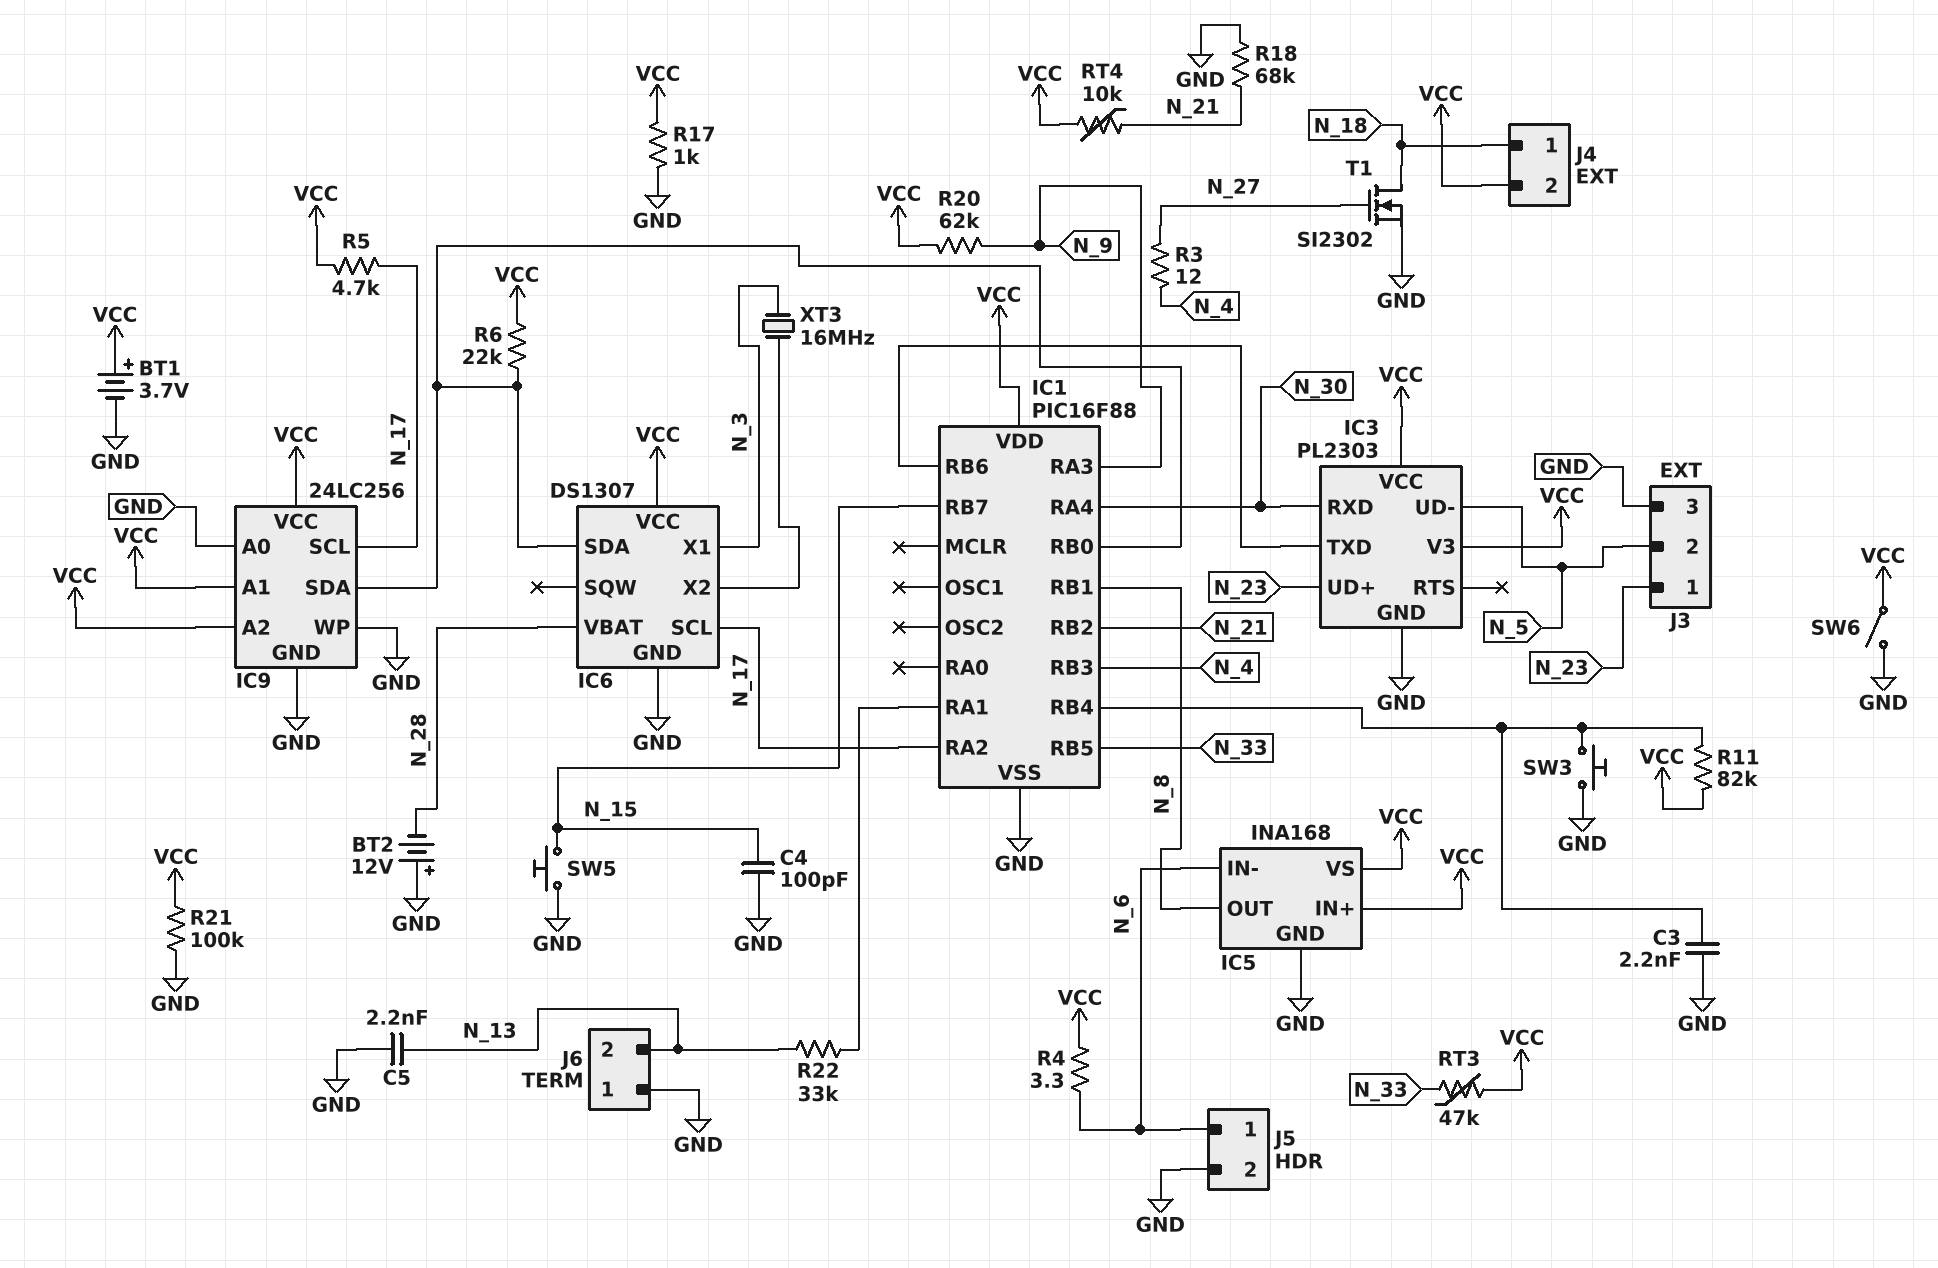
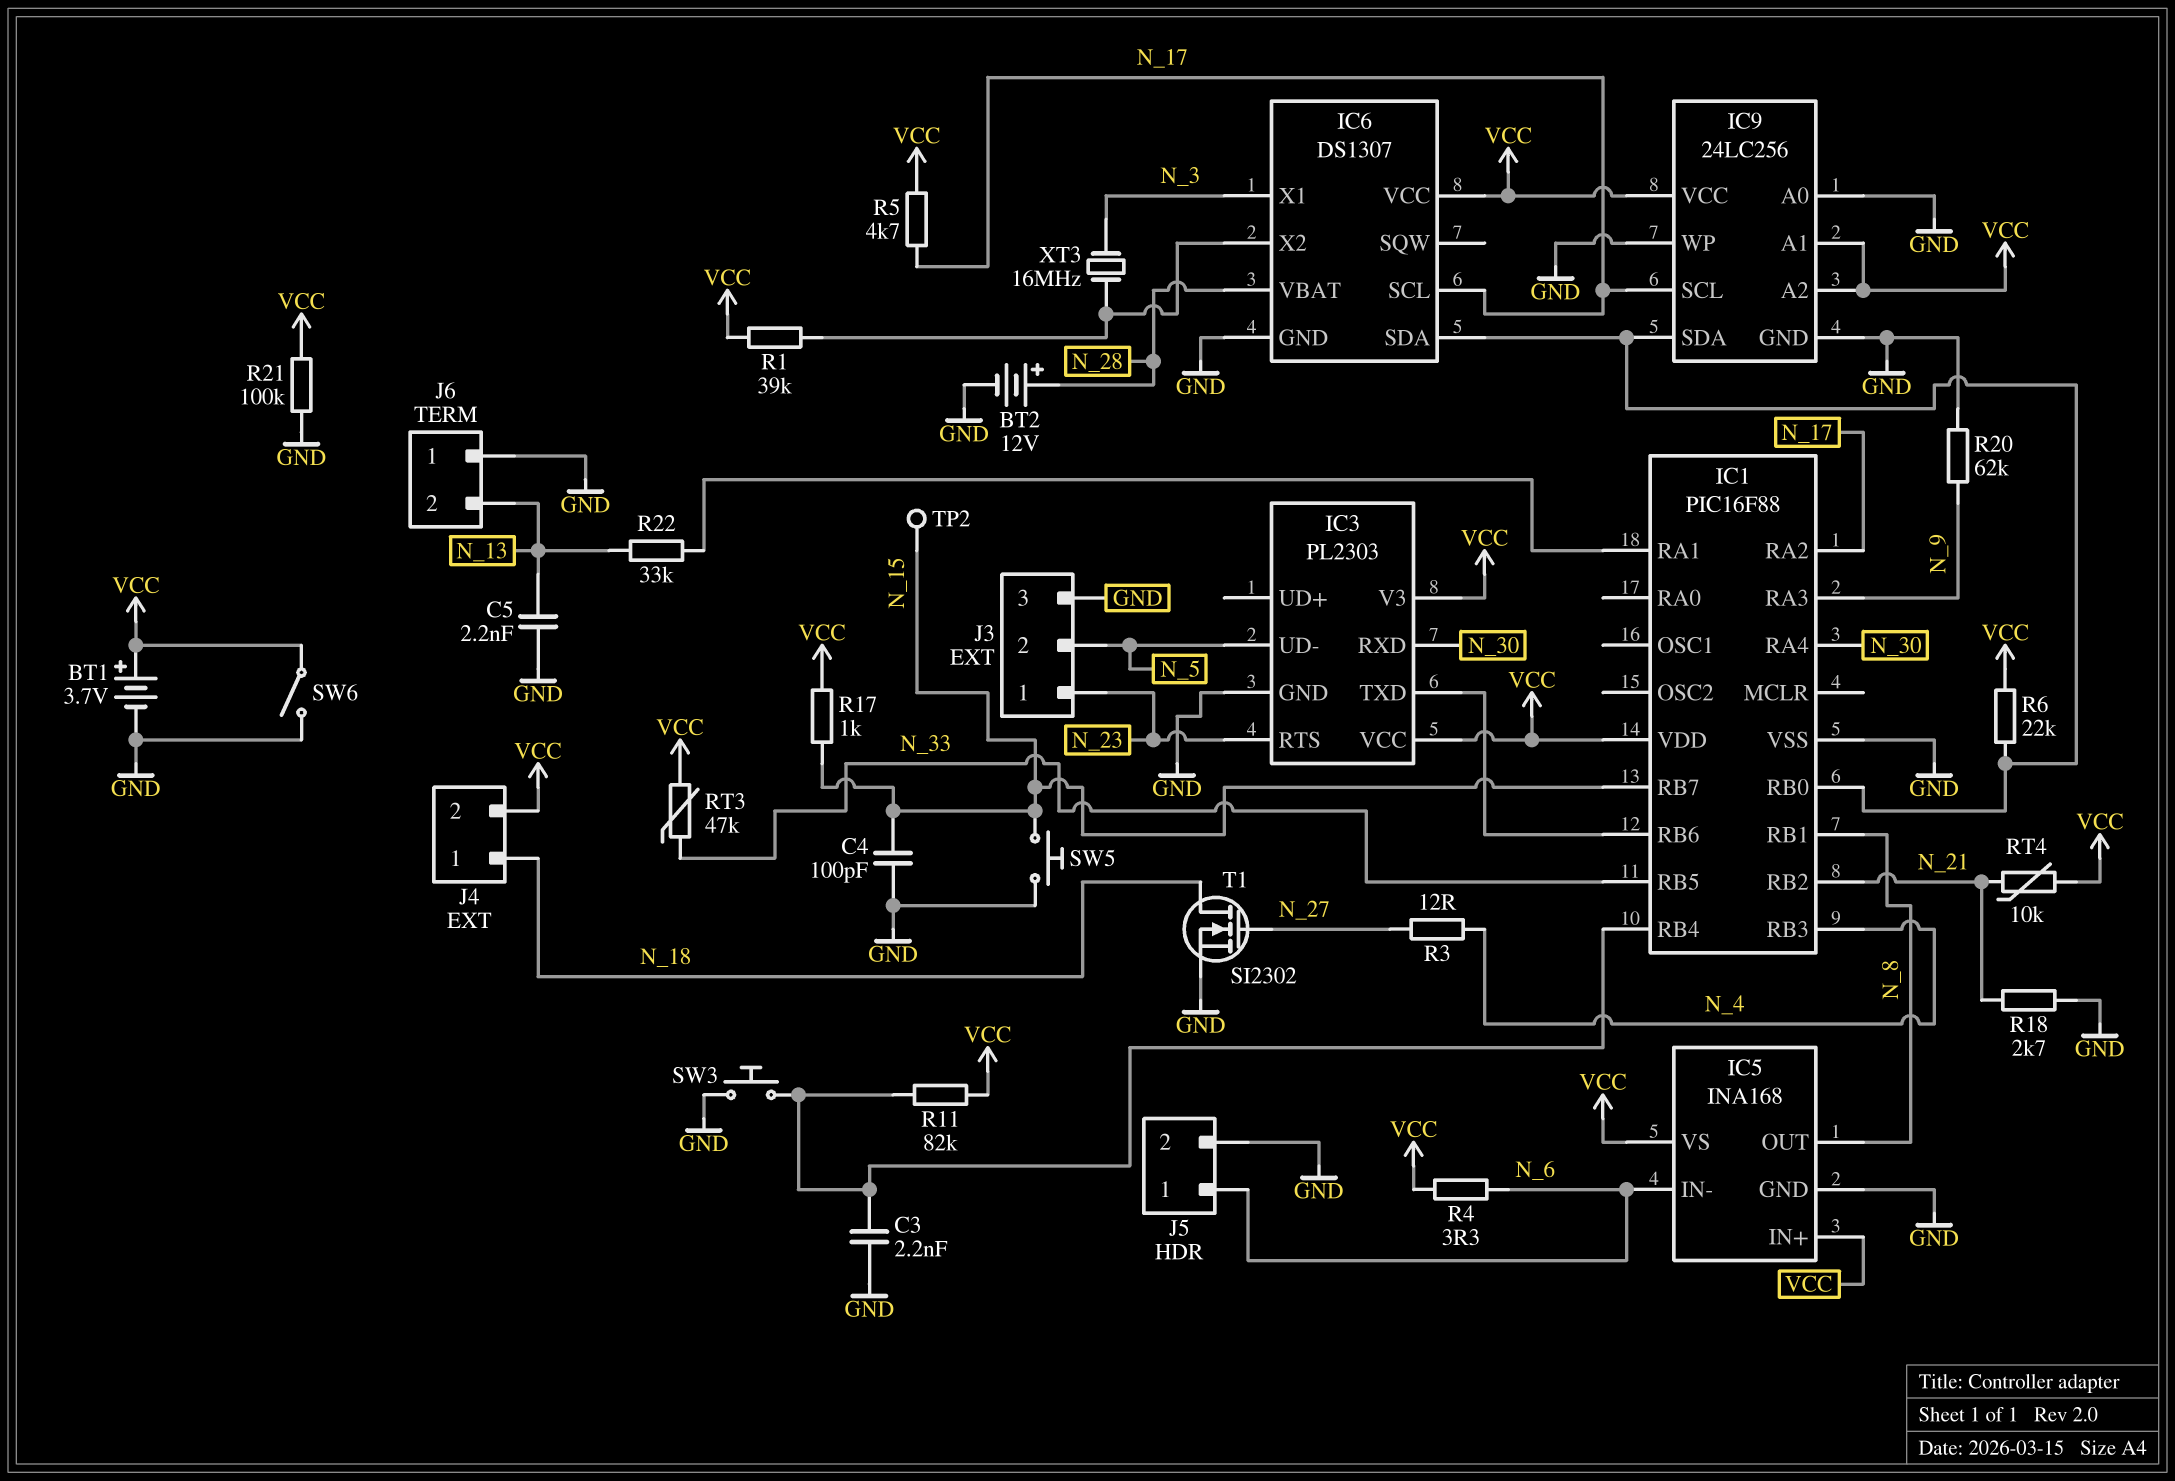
BT2: 12V (plus GND, minus N_28) -> 12V (plus N_28, minus GND)
IC3 pin RTS: none -> N_23
IC3 pin UD+: N_23 -> none
R1: none -> 39k (IC6/X2, VCC)
R17: 1k (GND, VCC) -> 1k (N_15, VCC)
R18: 68k (GND, N_21) -> 2.7k (GND, N_21)
R20: 62k (N_9, VCC) -> 62k (GND, N_9)
TP2: none -> test point (N_15)

